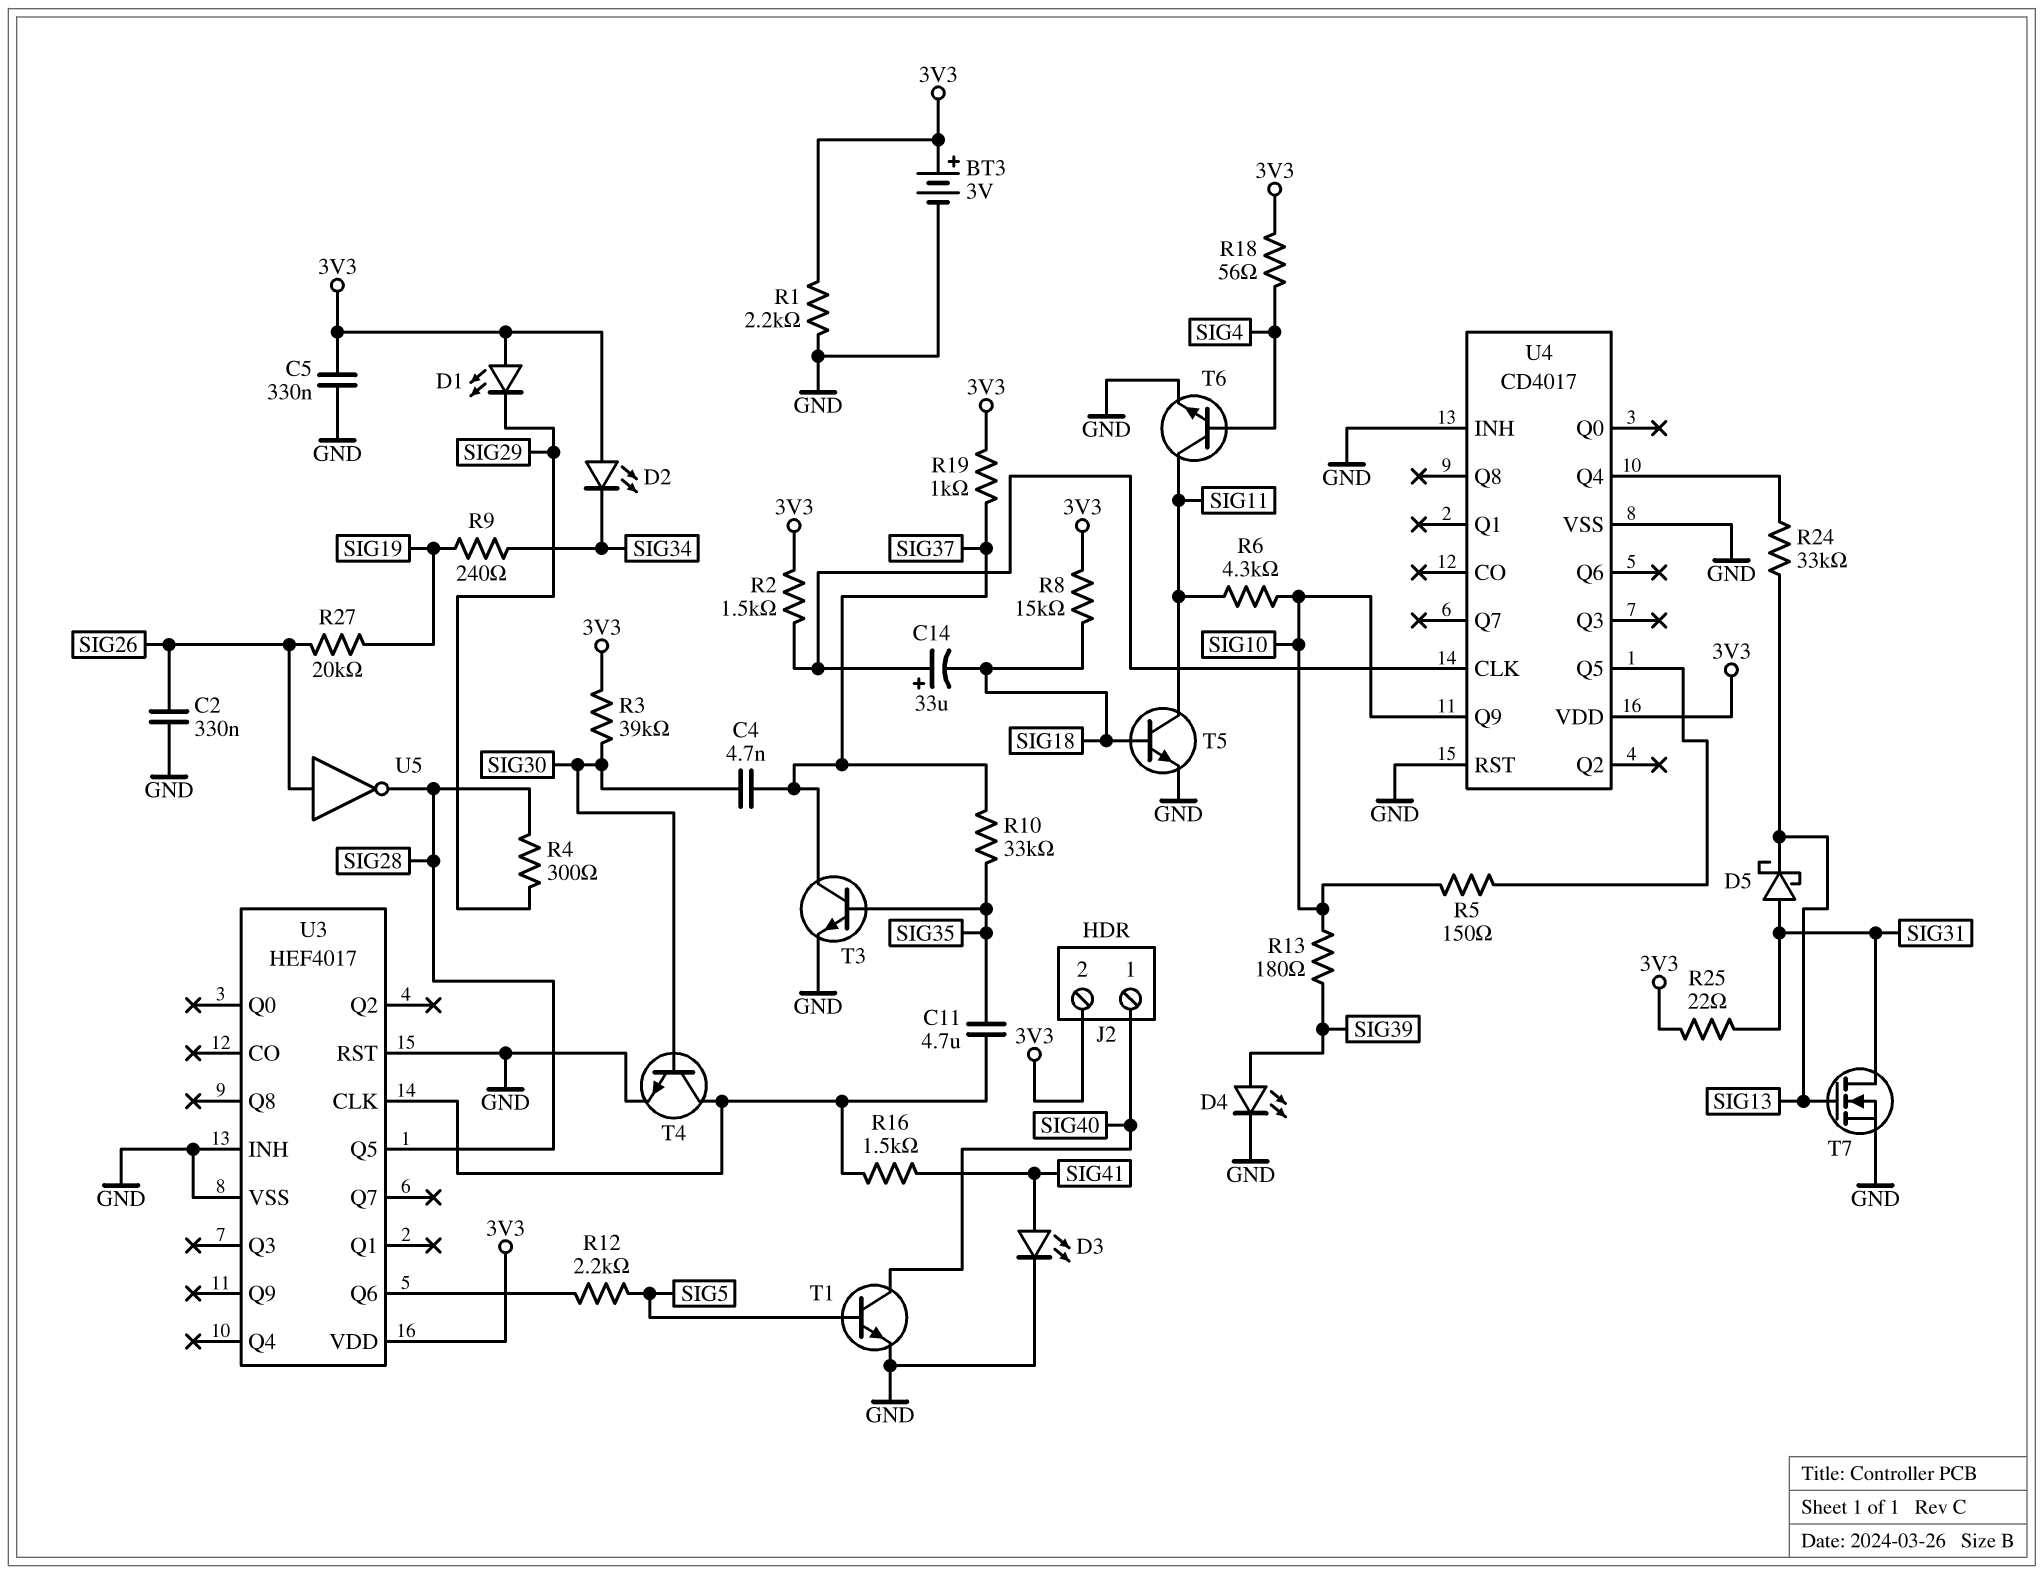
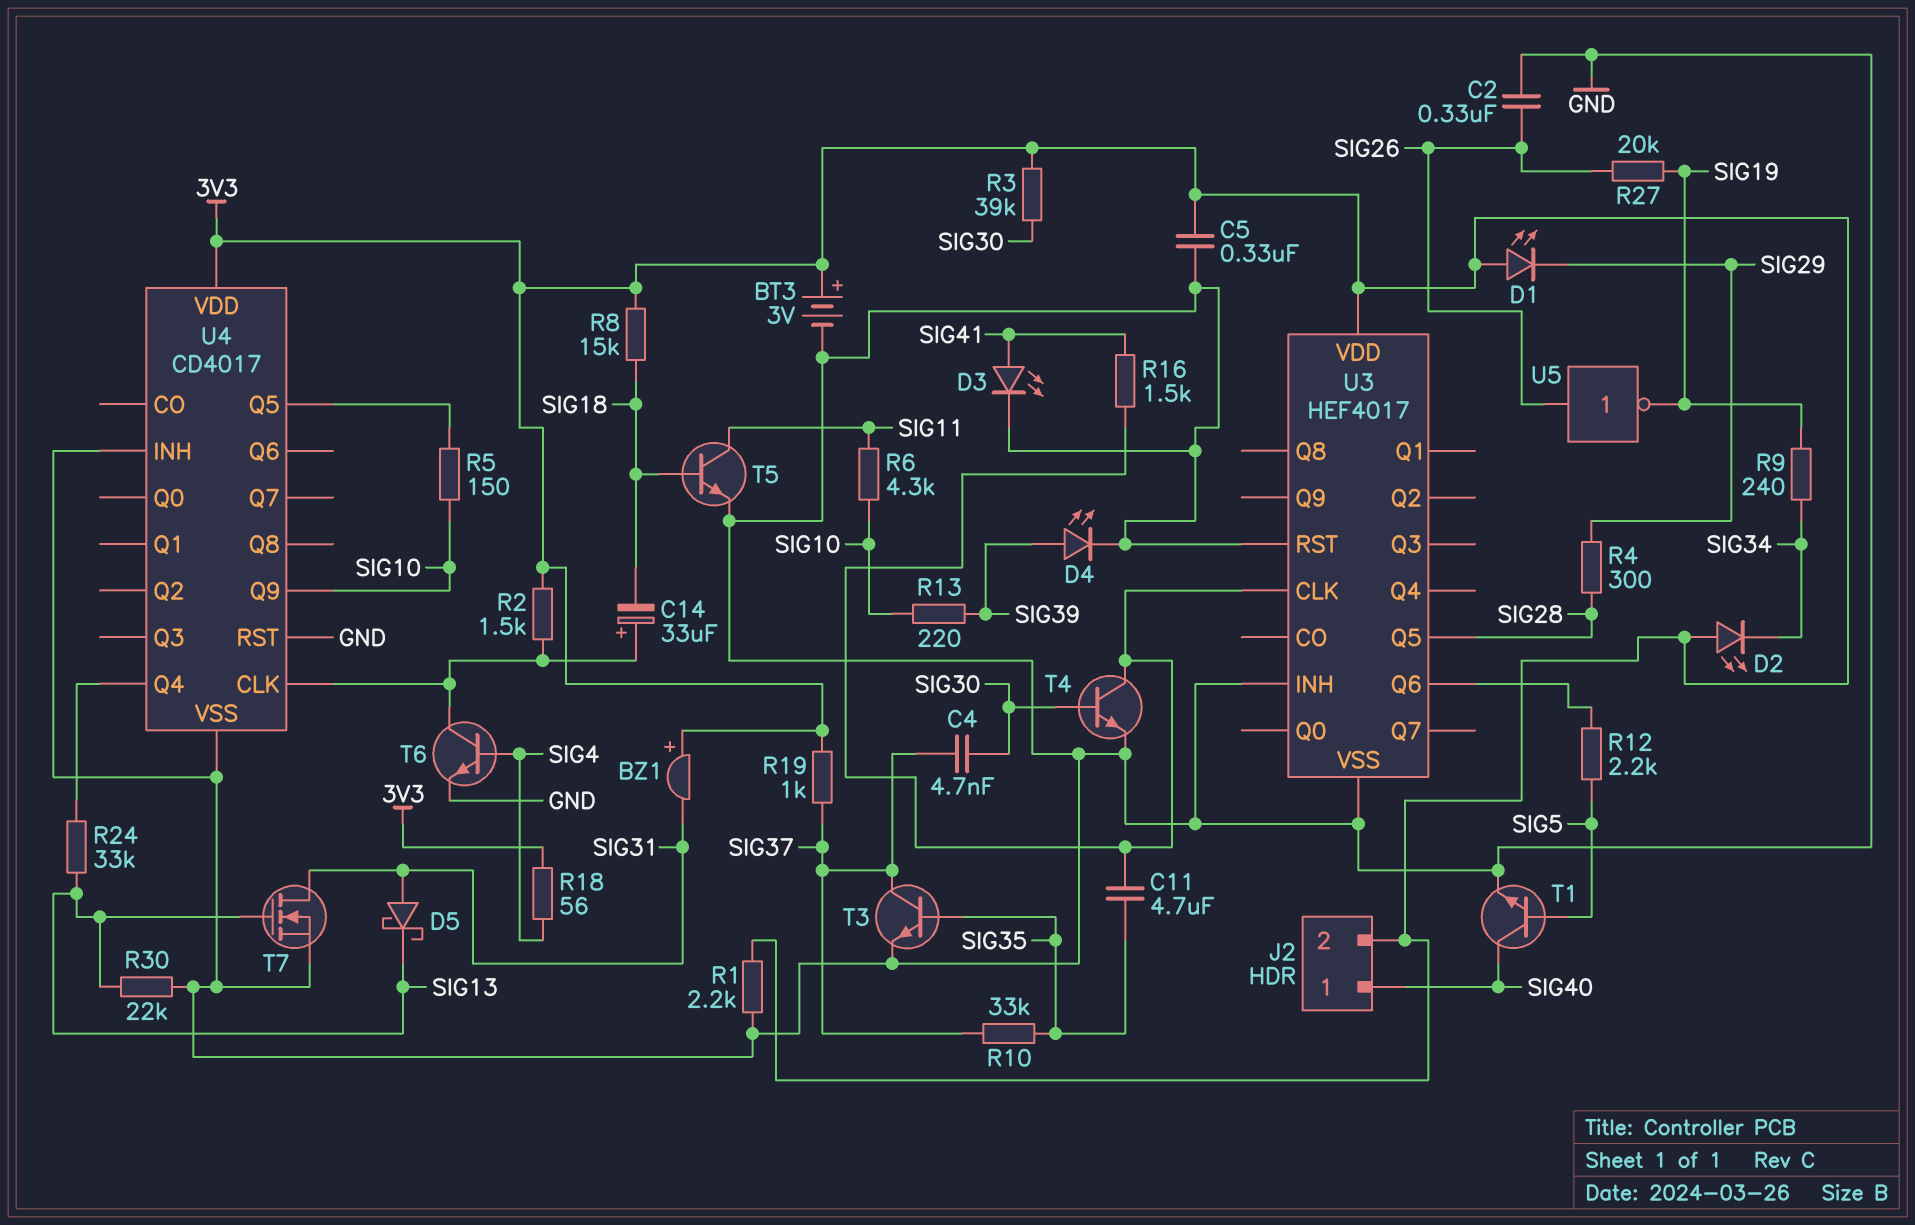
BZ1: none -> buzzer (plus 3V3, minus SIG31)
R13: 180 (SIG10, SIG39) -> 220 (SIG10, SIG39)
R25: 22 (3V3, SIG31) -> none
R30: none -> 22k (GND, SIG13)
T6: NPN (B SIG4, C SIG11, E GND) -> NPN (B SIG4, C U4/CLK, E GND)
U5: NOT (in SIG26, out SIG28) -> NOT (in SIG26, out SIG19)

